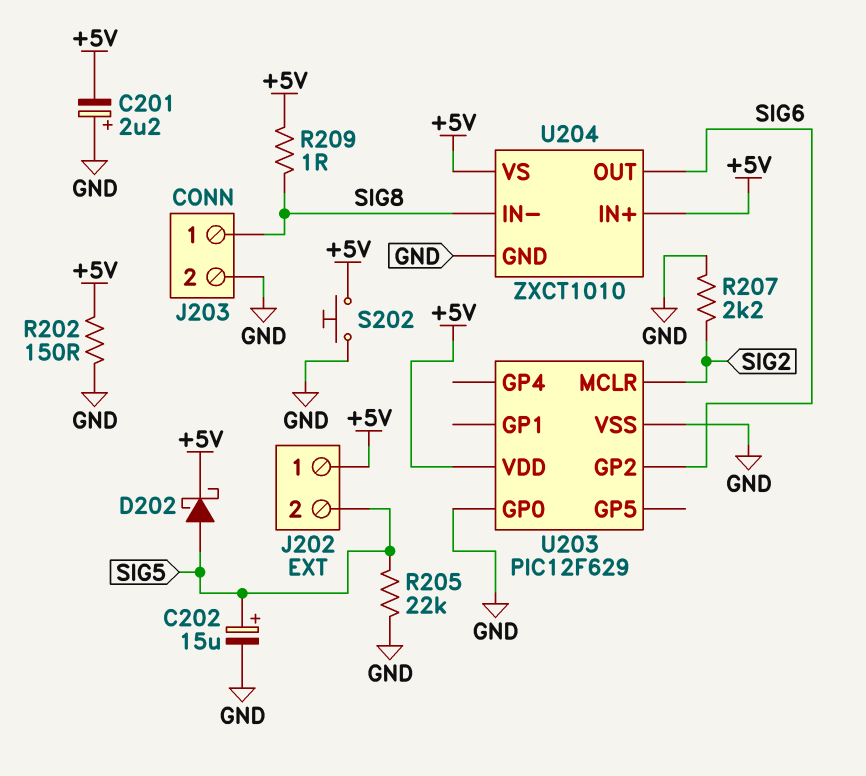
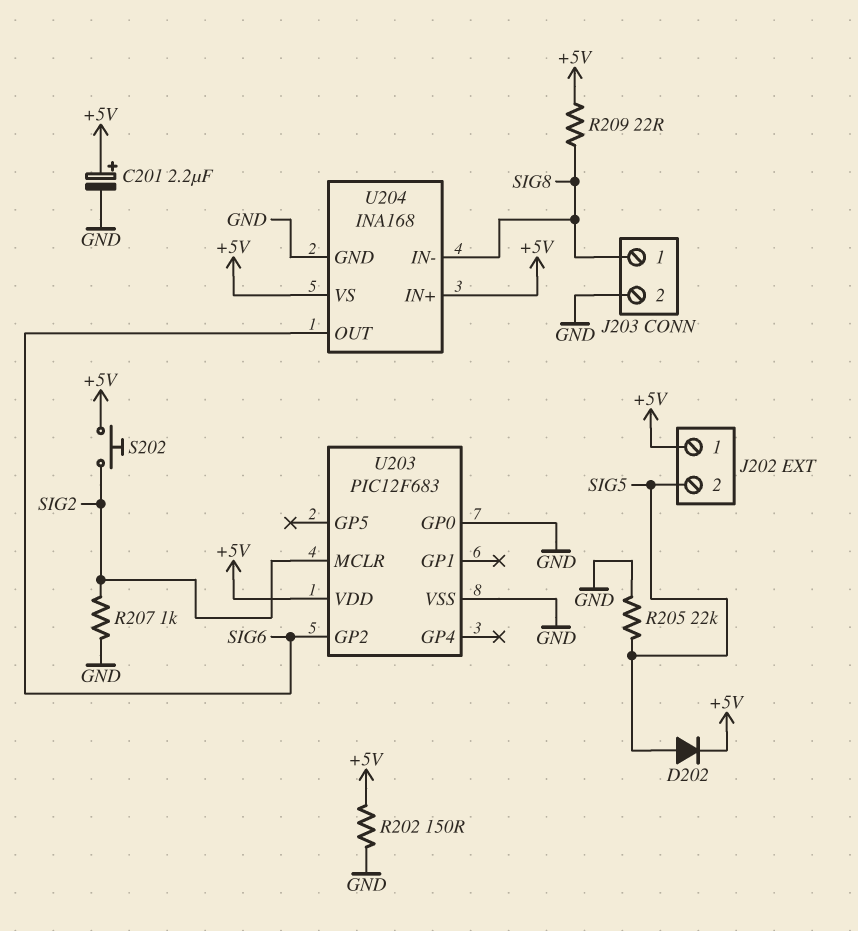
C201: 2.2uF (plus GND, minus +5V) -> 2.2uF (plus +5V, minus GND)
C202: 15uF (plus SIG5, minus GND) -> none
D202: schottky (A SIG5, K +5V) -> diode (A SIG5, K +5V)
R207: 2.2k (GND, SIG2) -> 1k (GND, SIG2)
R209: 1 (+5V, SIG8) -> 22 (+5V, SIG8)
S202: button (+5V, GND) -> button (+5V, SIG2)
U203: PIC12F629 -> PIC12F683
U204: ZXCT1010 -> INA168

